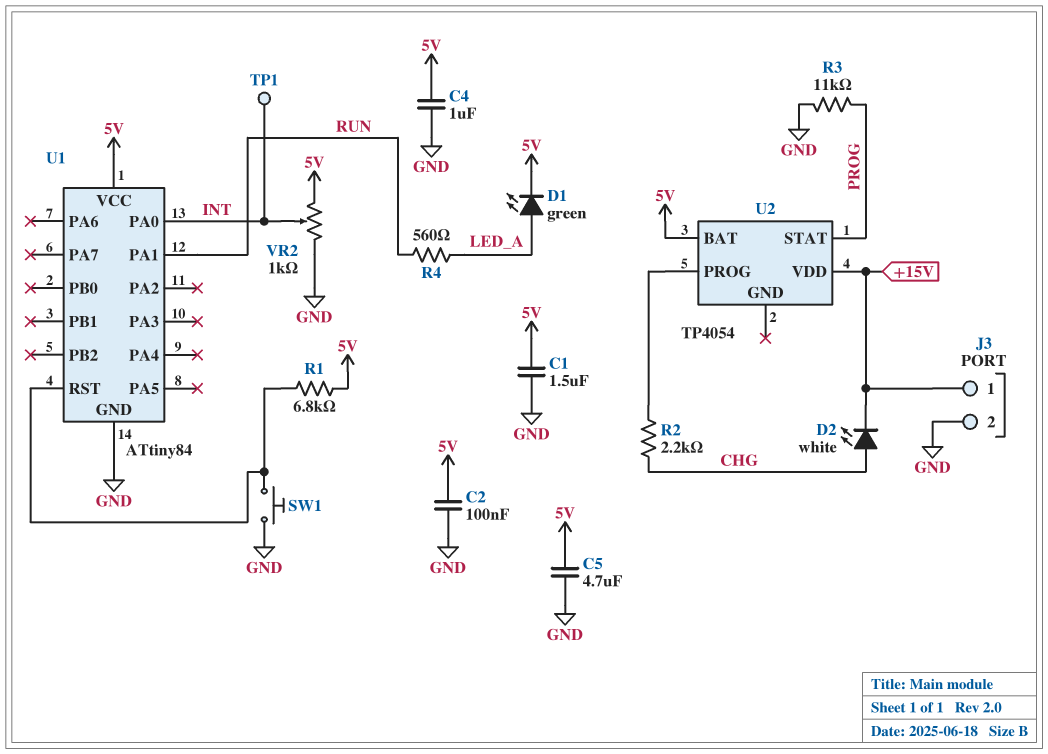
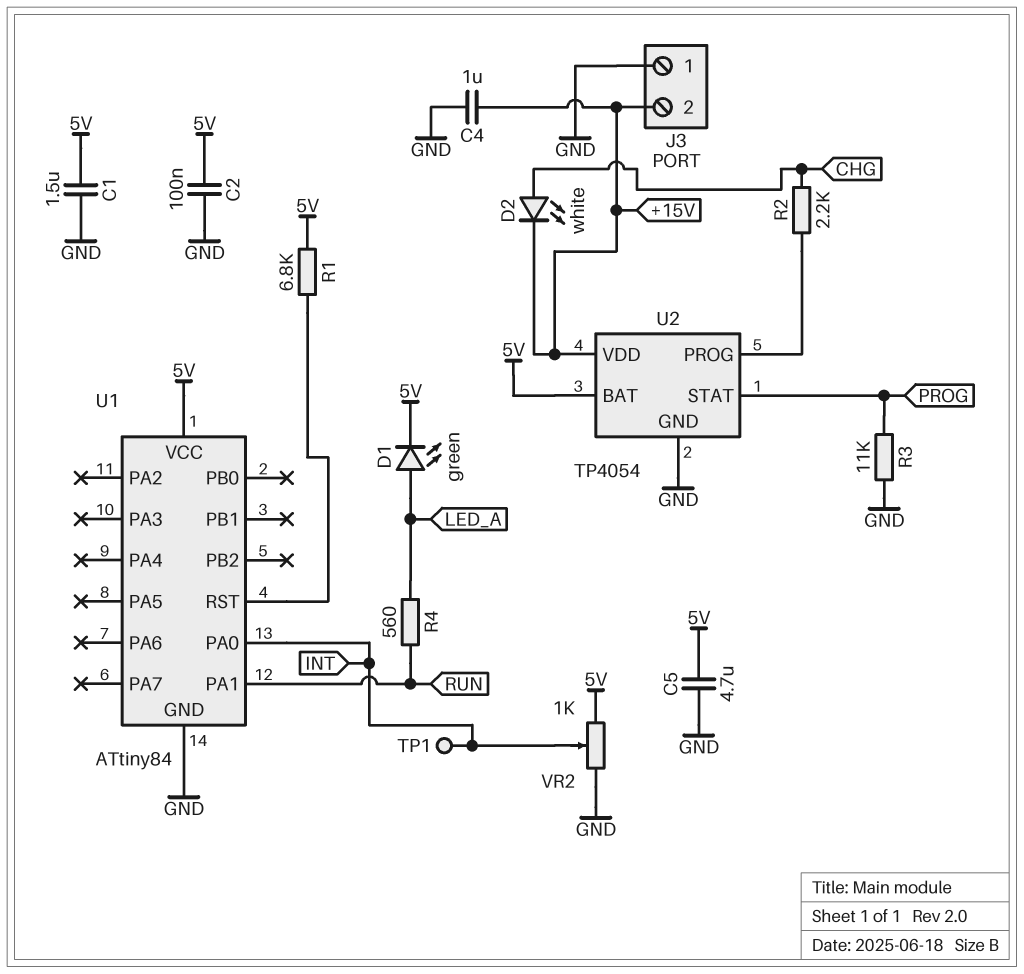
C4: 1uF (5V, GND) -> 1uF (+15V, GND)
J3 pin 1: +15V -> GND
J3 pin 2: GND -> +15V
SW1: button (GND, U1/RST) -> none
U2 pin GND: none -> GND

